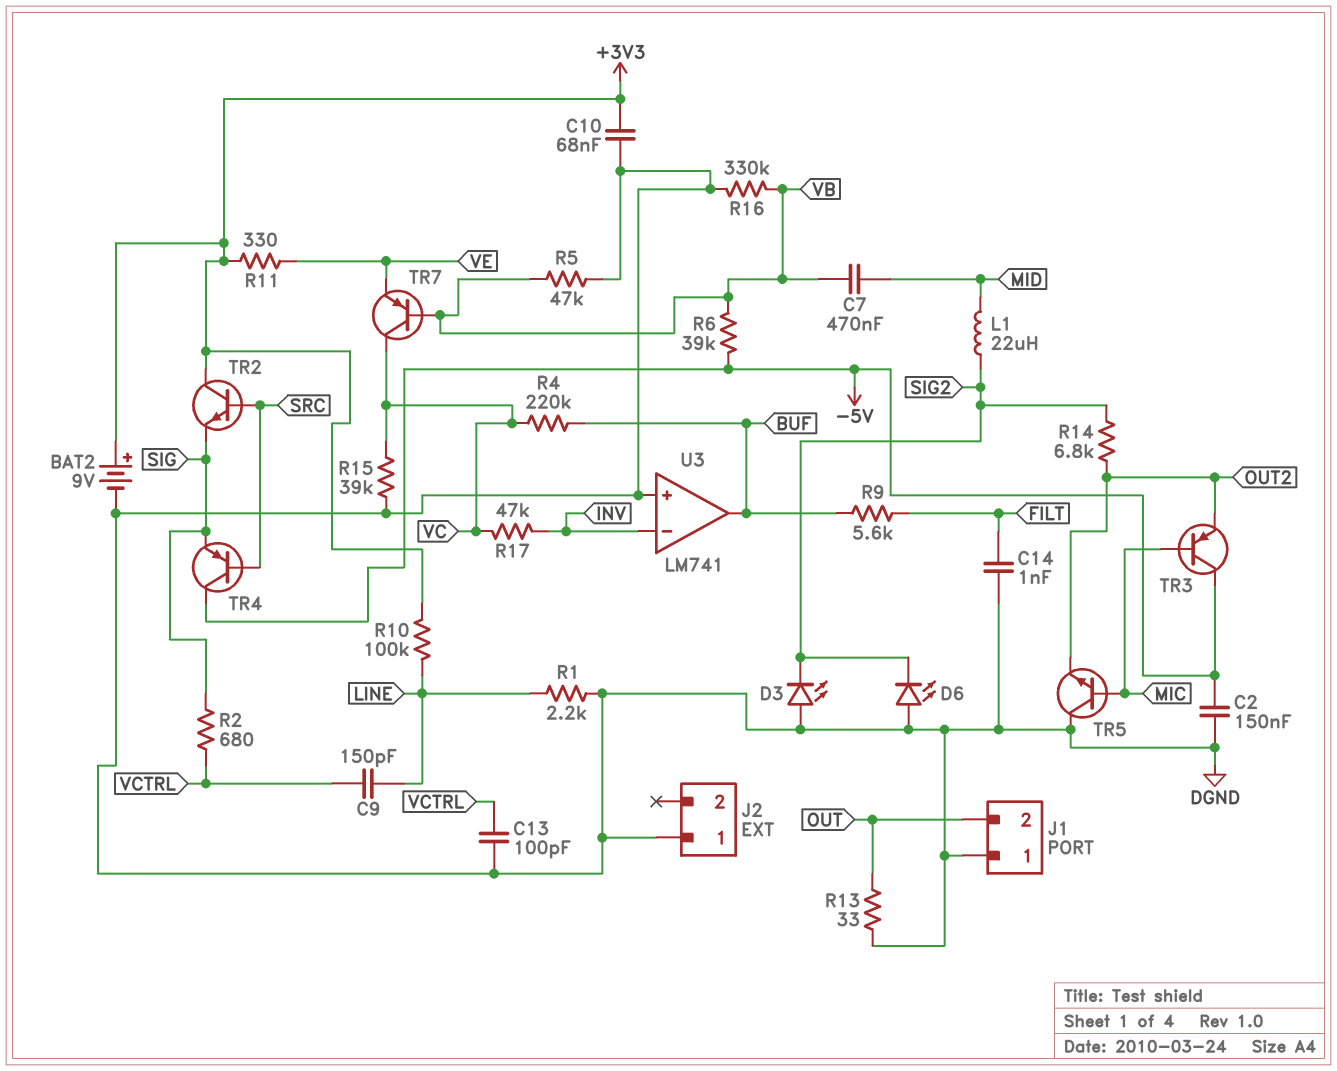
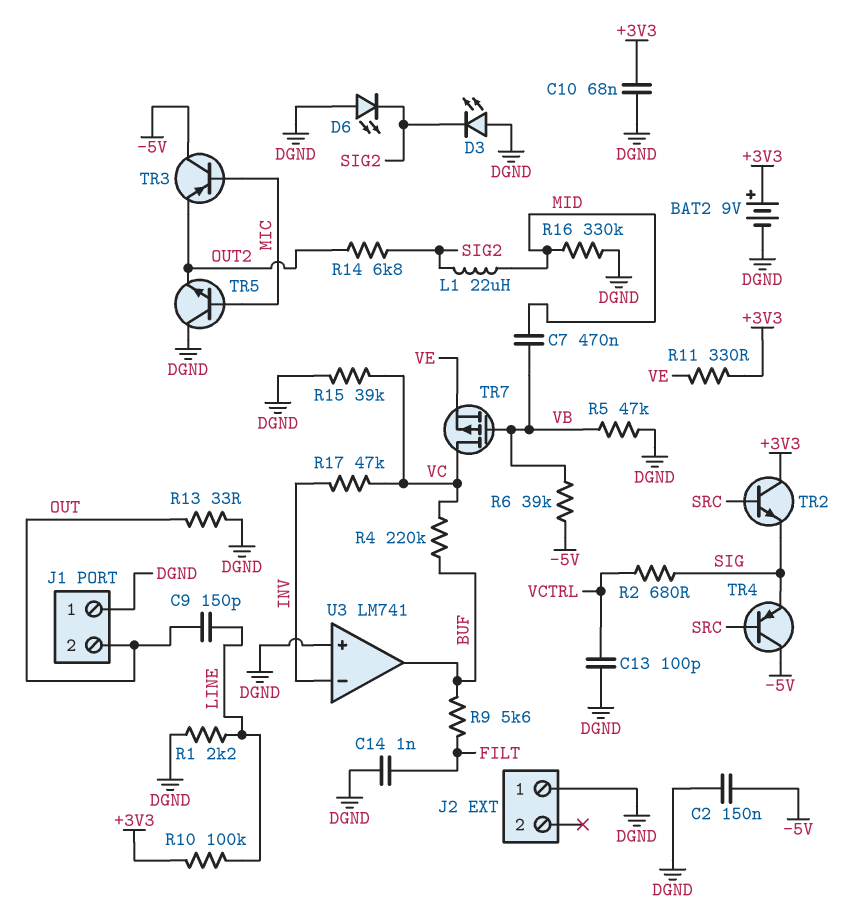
C9: 150pF (LINE, VCTRL) -> 150pF (LINE, OUT)
R16: 330k (DGND, VB) -> 330k (DGND, MID)
TR7: PNP (B VB, C VC, E VE) -> PMOS (G VB, D VC, S VE)

